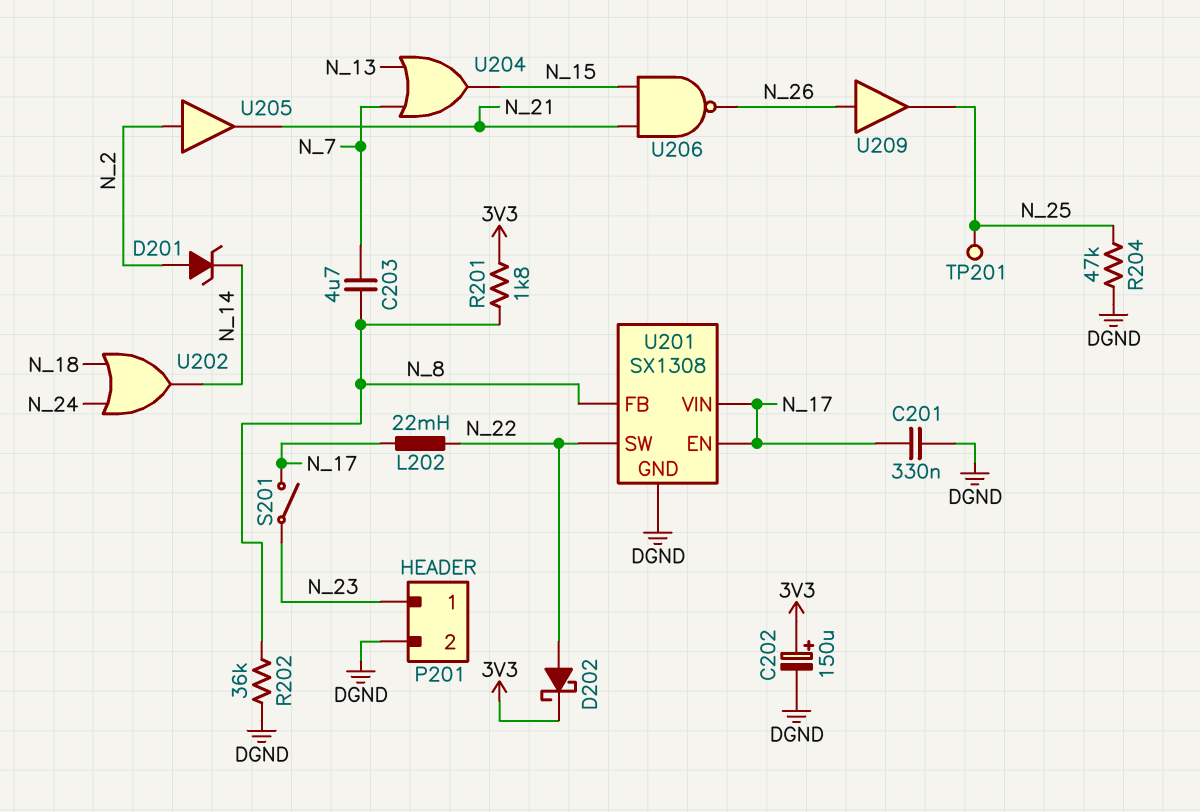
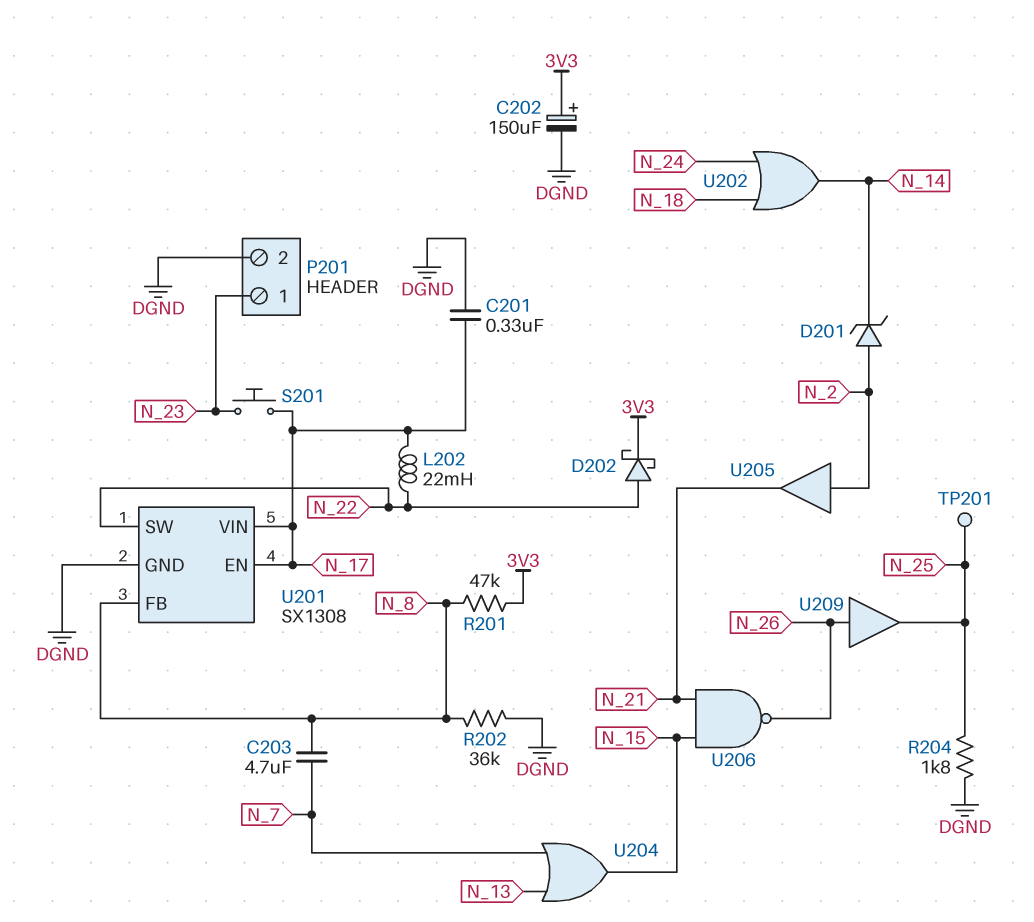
R201: 1.8k (3V3, N_8) -> 47k (3V3, N_8)
R204: 47k (DGND, N_25) -> 1.8k (DGND, N_25)
S201: switch (N_17, N_23) -> button (N_17, N_23)

